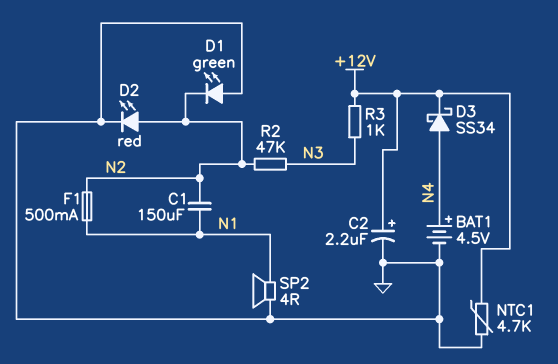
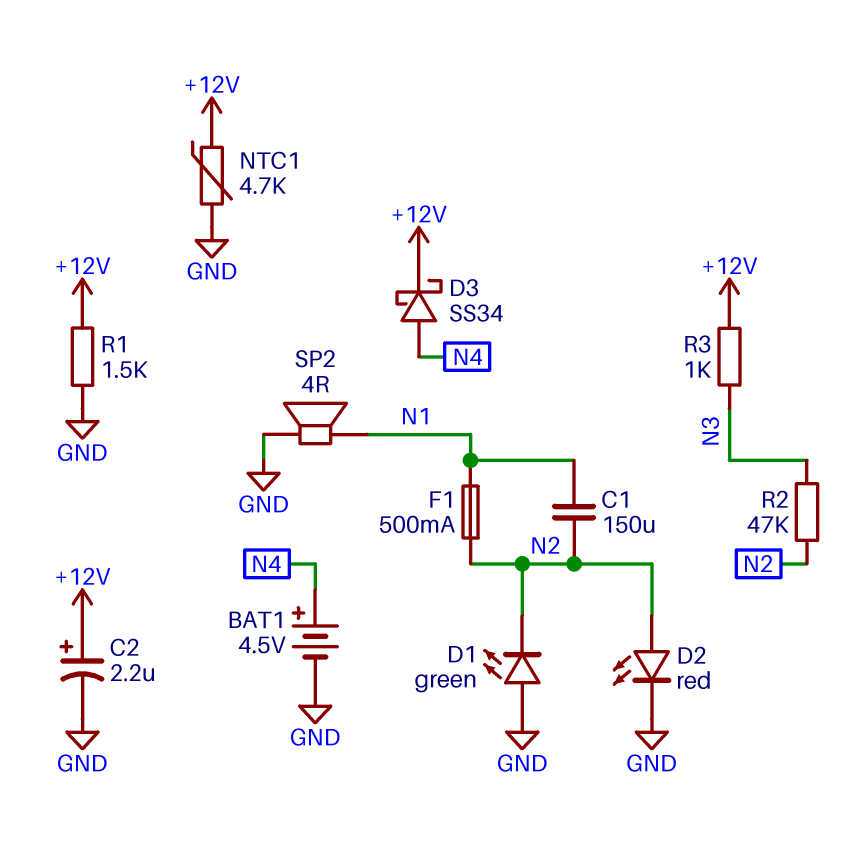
R1: none -> 1.5k (+12V, GND)

